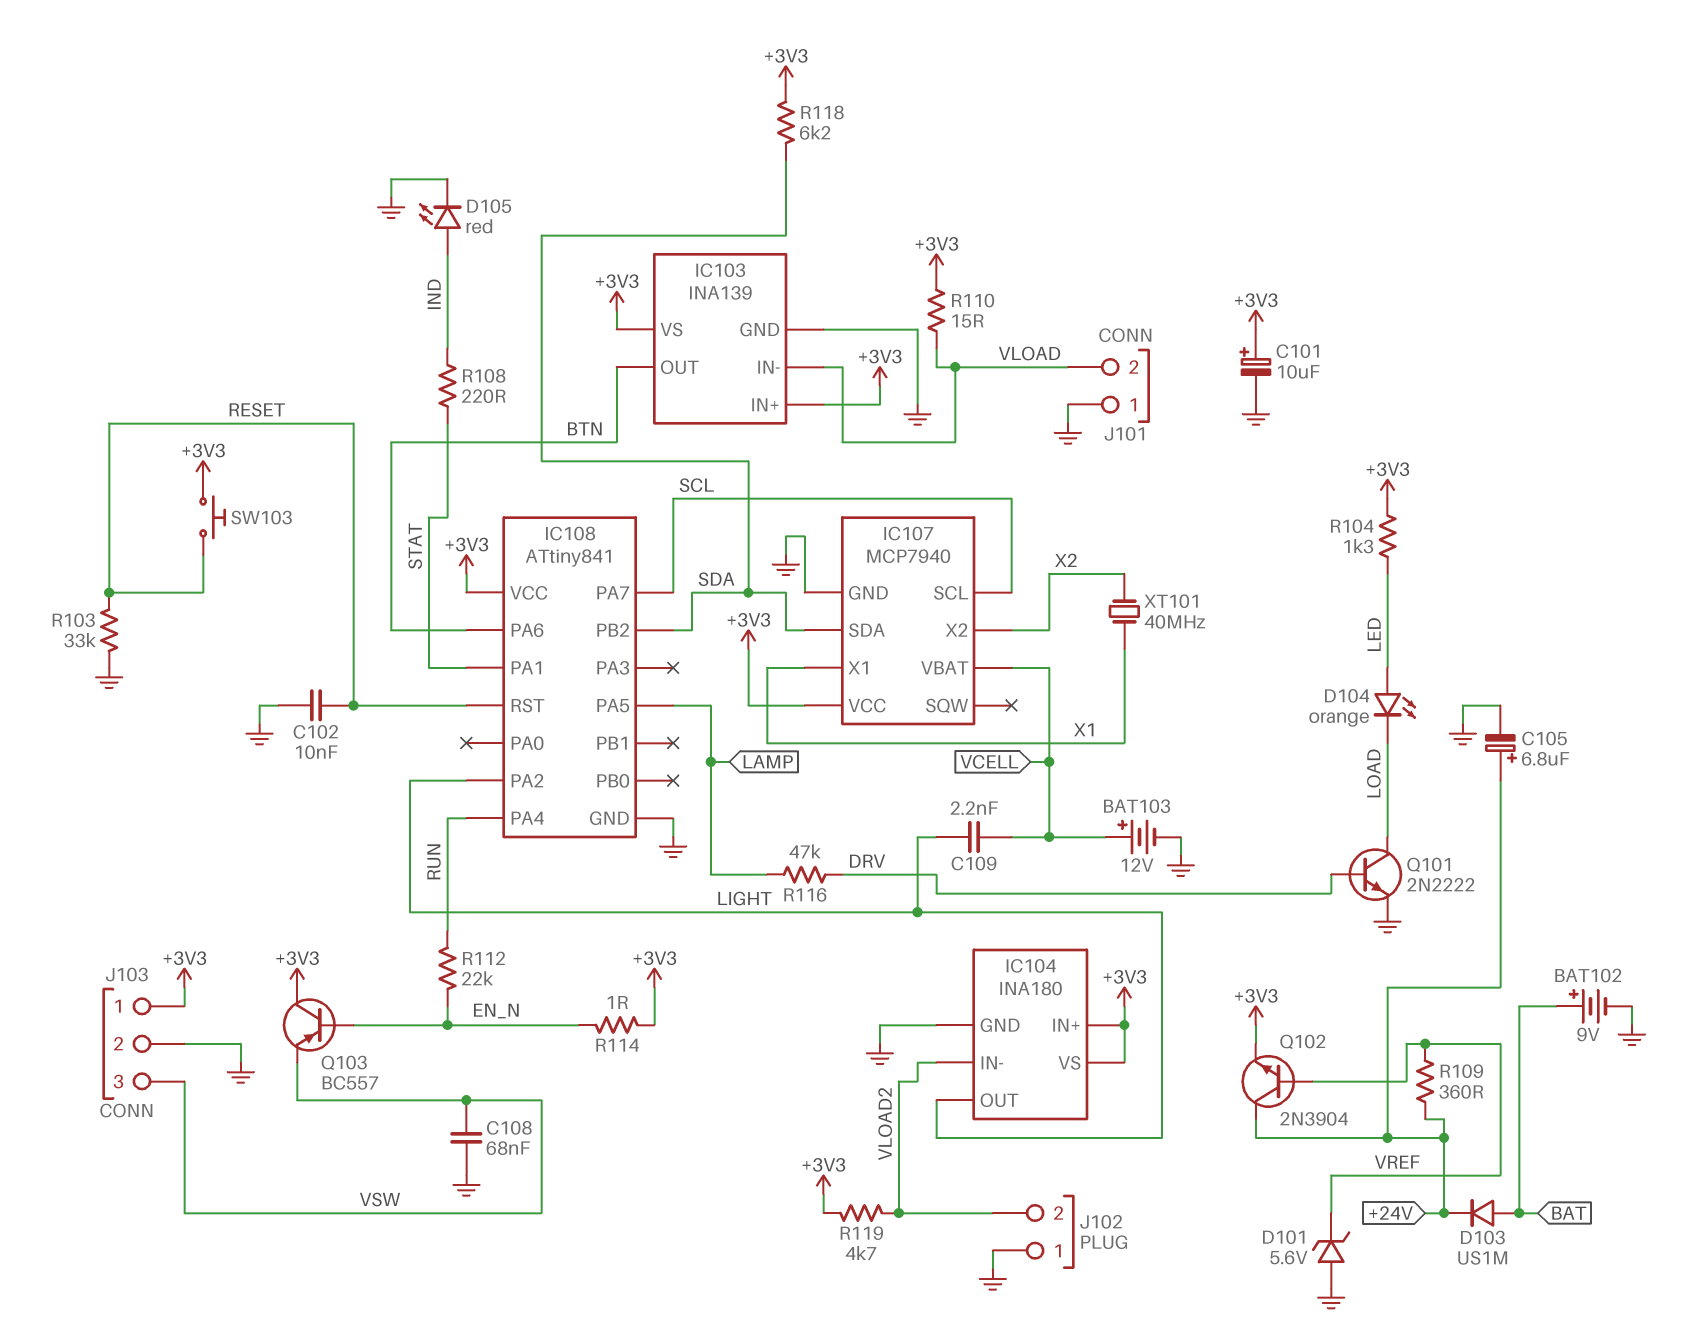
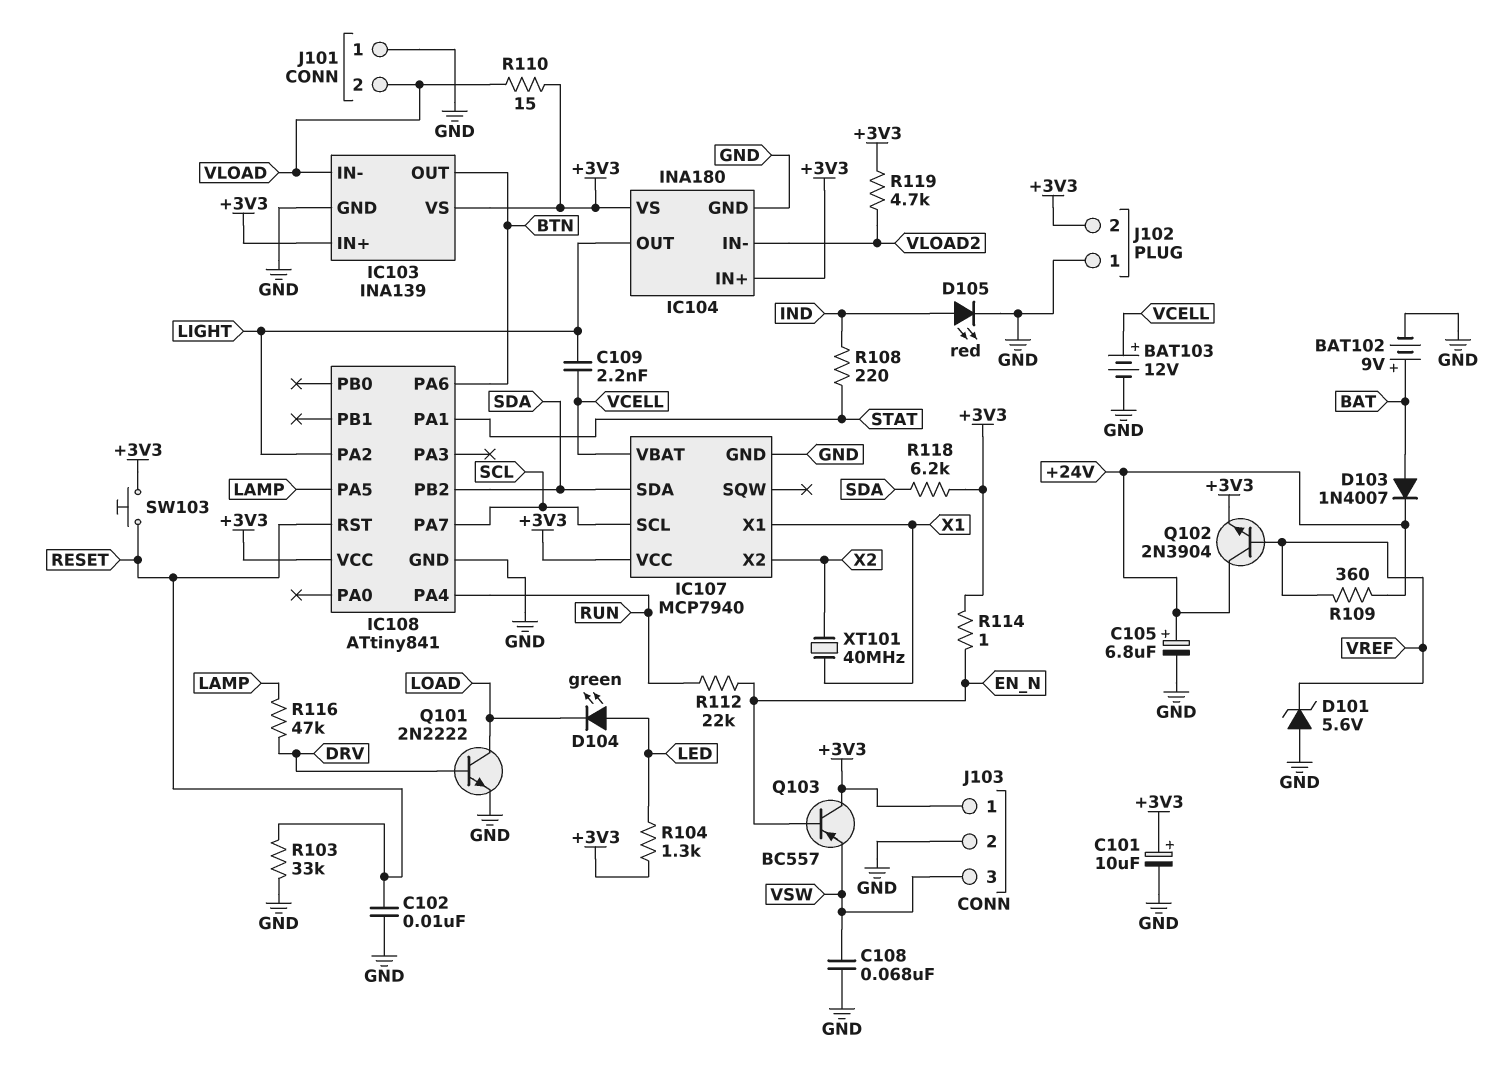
D103: diode US1M (A BAT, K +24V) -> diode 1N4007 (A BAT, K +24V)
D104: LED orange (A LED, K LOAD) -> LED green (A LED, K LOAD)
J102 pin 2: VLOAD2 -> +3V3

